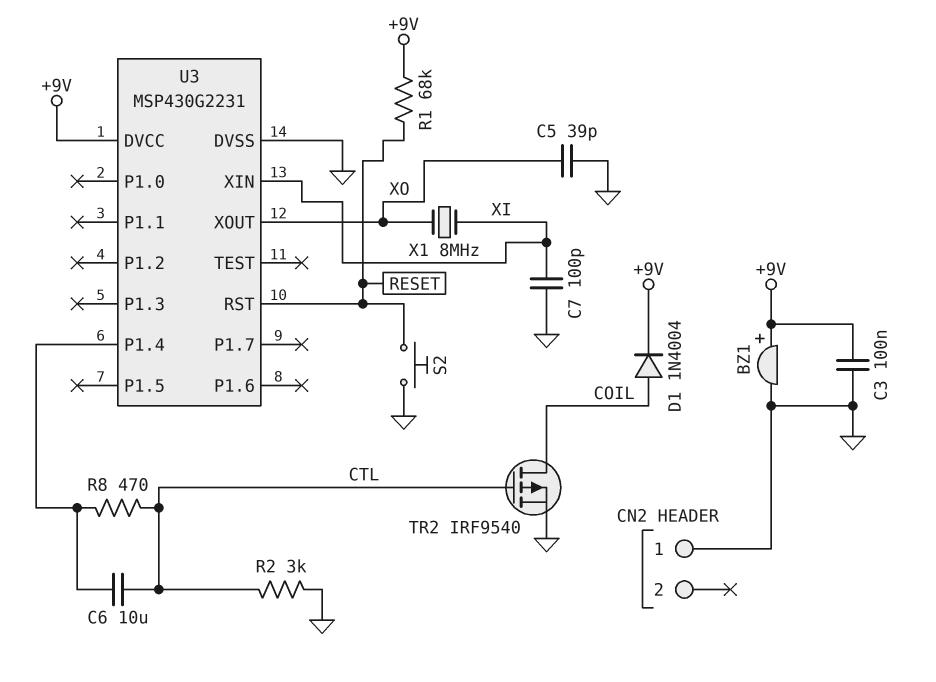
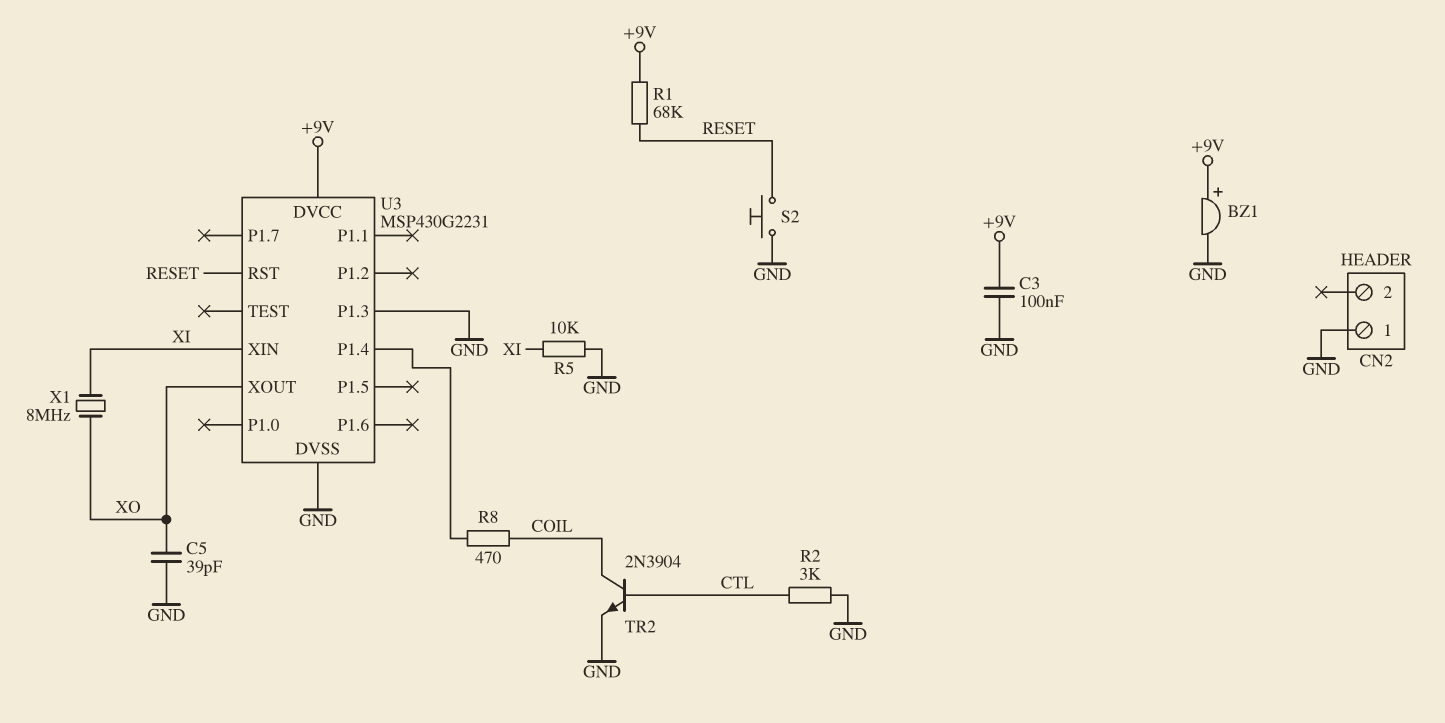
C6: 10uF (CTL, U3/P1.4) -> none
C7: 100pF (GND, XI) -> none
D1: diode 1N4004 (A COIL, K +9V) -> none
R5: none -> 10k (GND, XI)
R8: 470 (CTL, U3/P1.4) -> 470 (COIL, U3/P1.4)
TR2: PMOS IRF9540 (G CTL, D COIL, S GND) -> NPN 2N3904 (B CTL, C COIL, E GND)
U3 pin P1.3: none -> GND

